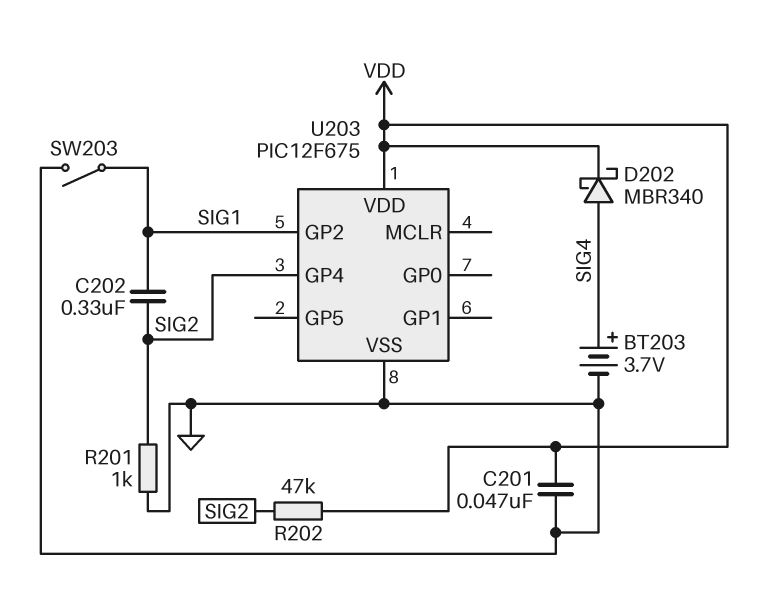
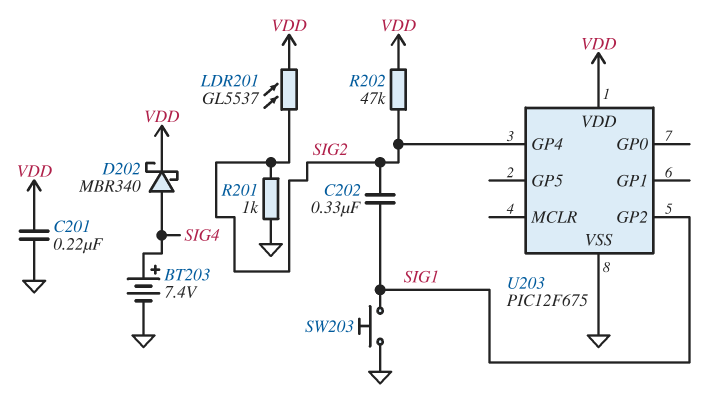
BT203: 3.7V (plus SIG4, minus GND) -> 7.4V (plus SIG4, minus GND)
C201: 47nF (GND, VDD) -> 220nF (GND, VDD)
LDR201: none -> GL5537 (SIG2, VDD)
SW203: switch (GND, SIG1) -> button (GND, SIG1)

